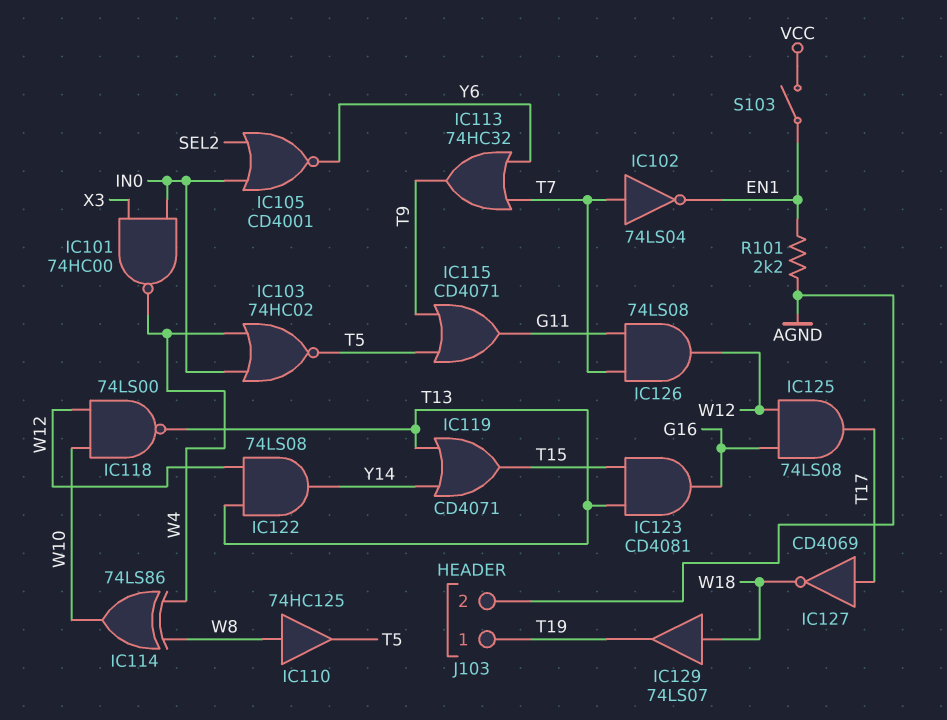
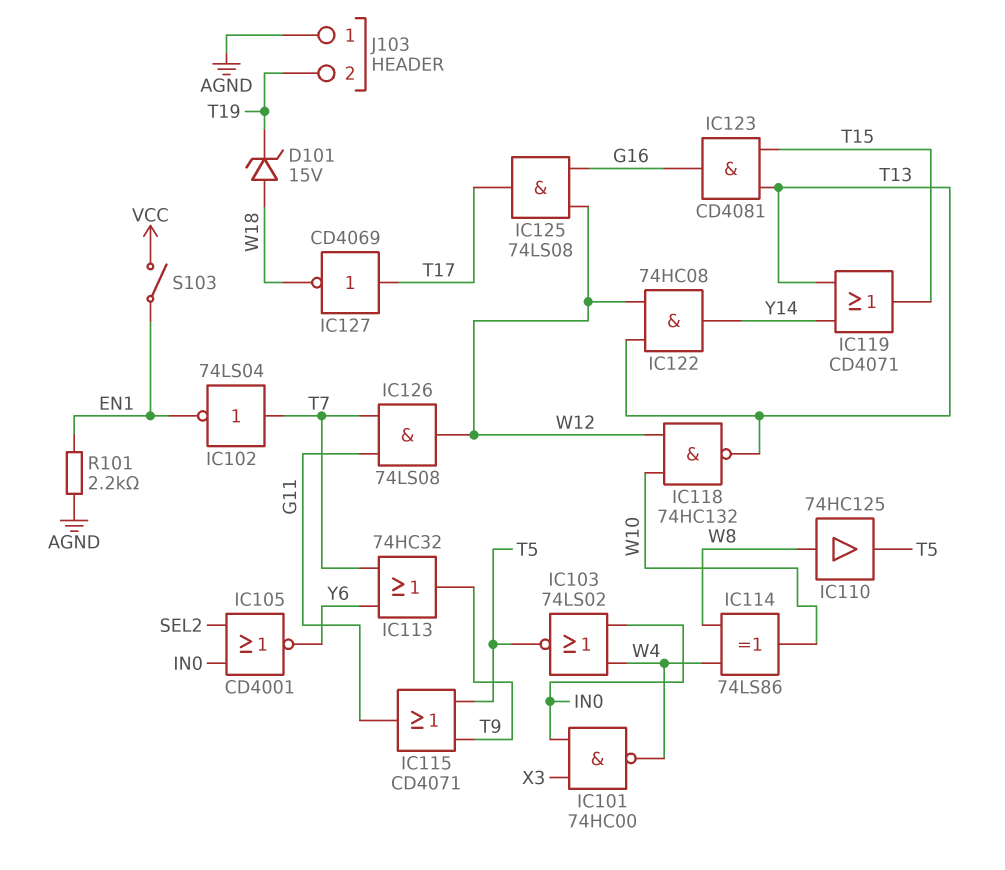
D101: none -> zener 15V (A W18, K T19)
IC103: NOR 74HC02 (in IN0, in W4, out T5) -> NOR 74LS02 (in IN0, in W4, out T5)
IC118: NAND 74LS00 (in W10, in W12, out T13) -> NAND 74HC132 (in W10, in W12, out T13)
IC122: AND 74LS08 (in T13, in W12, out Y14) -> AND 74HC08 (in T13, in W12, out Y14)
IC129: buffer 74LS07 (in W18, out T19) -> none
J103 pin 1: T19 -> AGND
J103 pin 2: AGND -> T19

